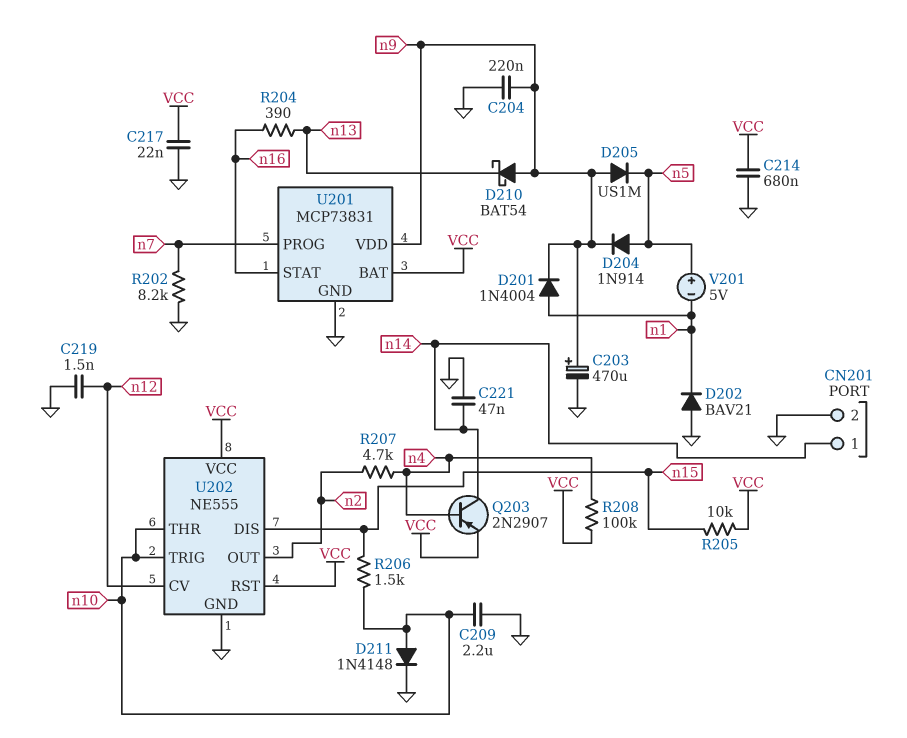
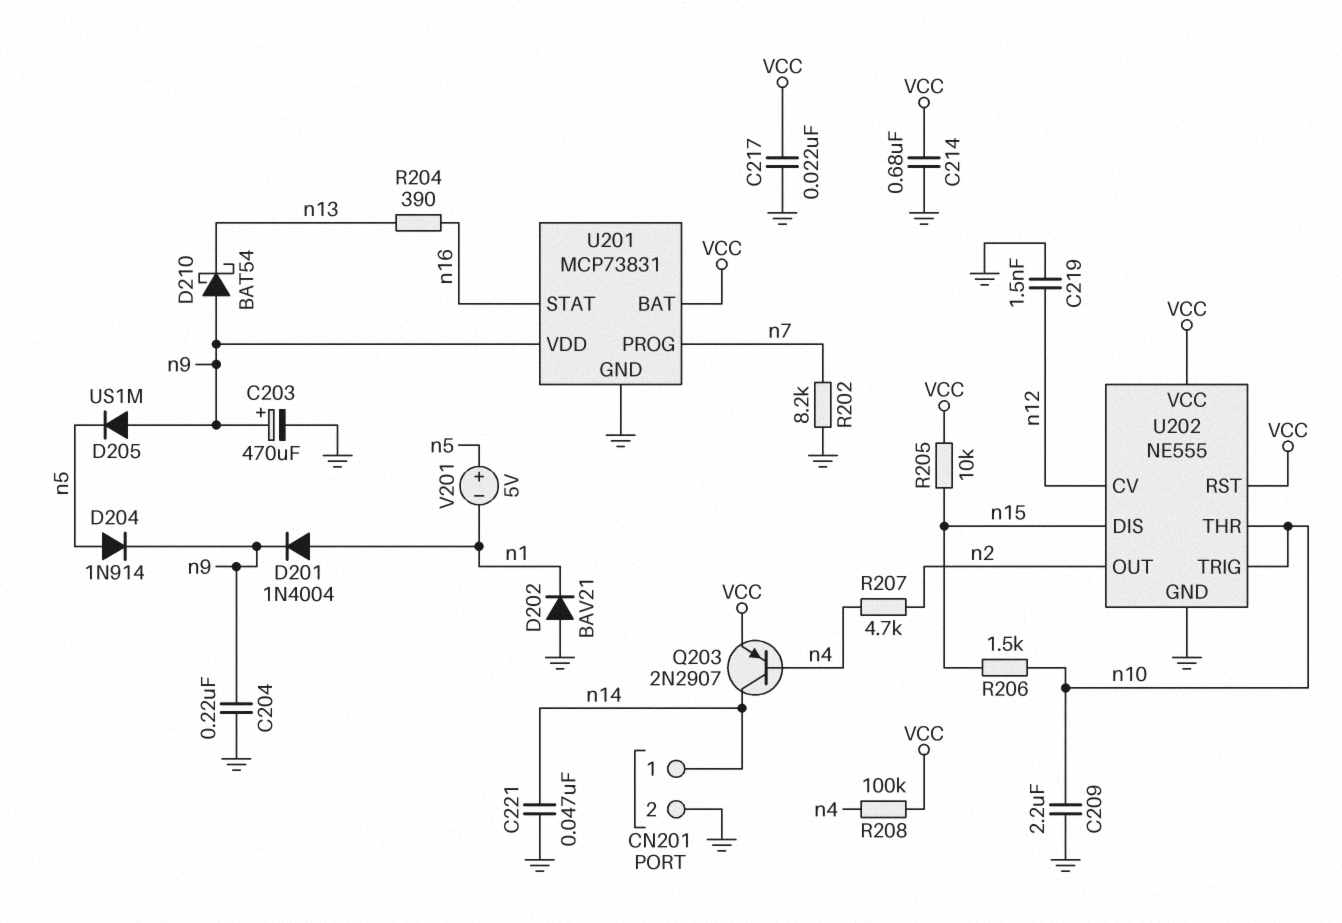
D211: diode 1N4148 (A n10, K GND) -> none

